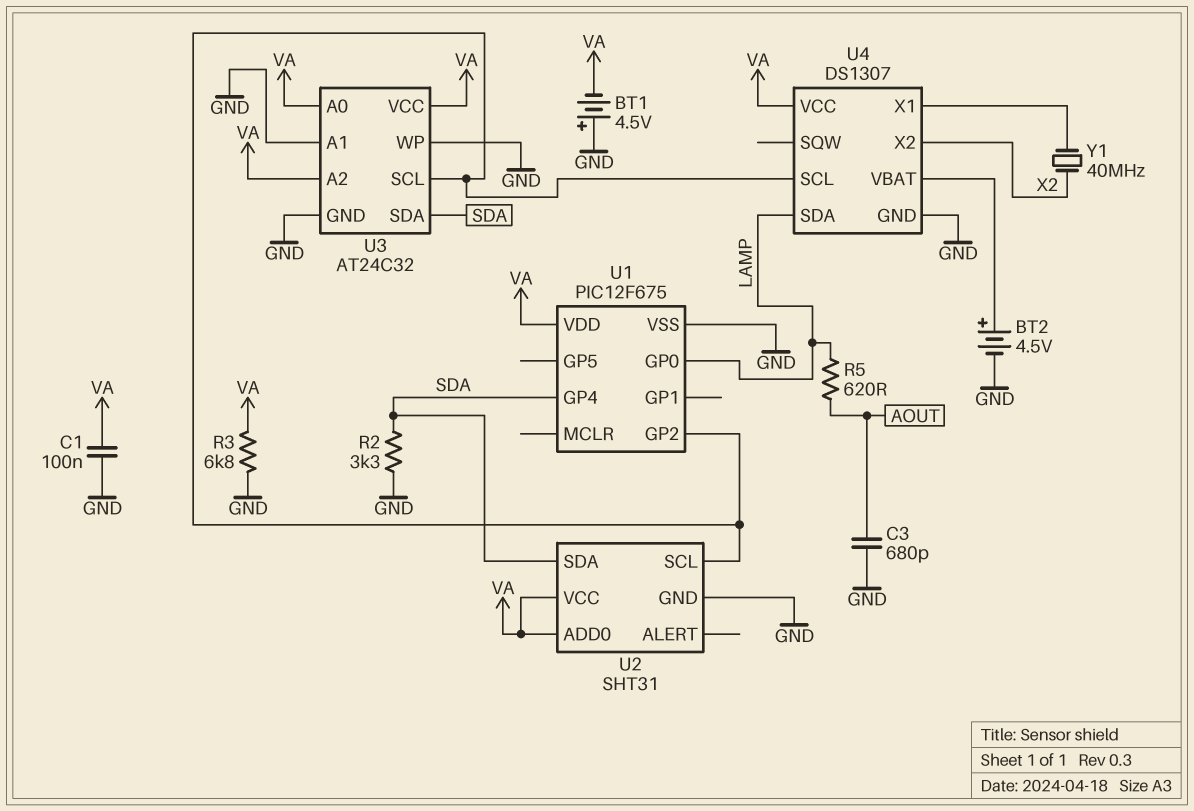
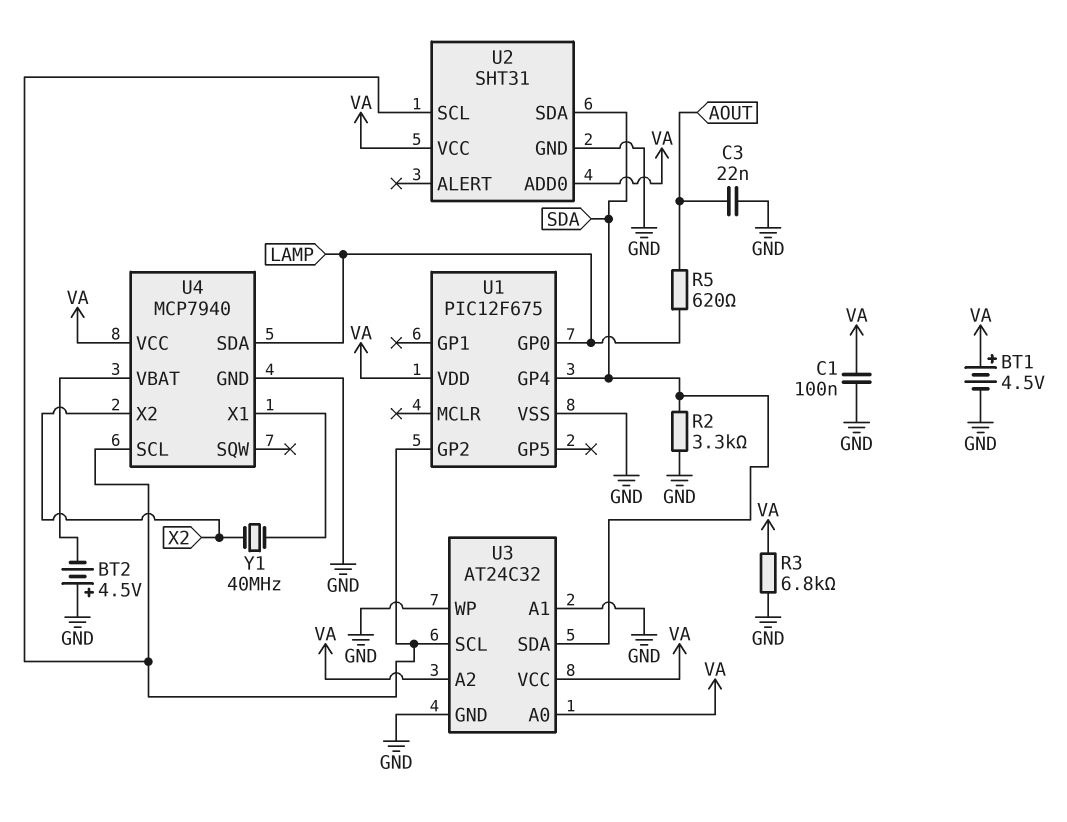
BT1: 4.5V (plus GND, minus VA) -> 4.5V (plus VA, minus GND)
BT2: 4.5V (plus U4/VBAT, minus GND) -> 4.5V (plus GND, minus U4/VBAT)
C3: 680pF (AOUT, GND) -> 22nF (AOUT, GND)
U4: DS1307 -> MCP7940

